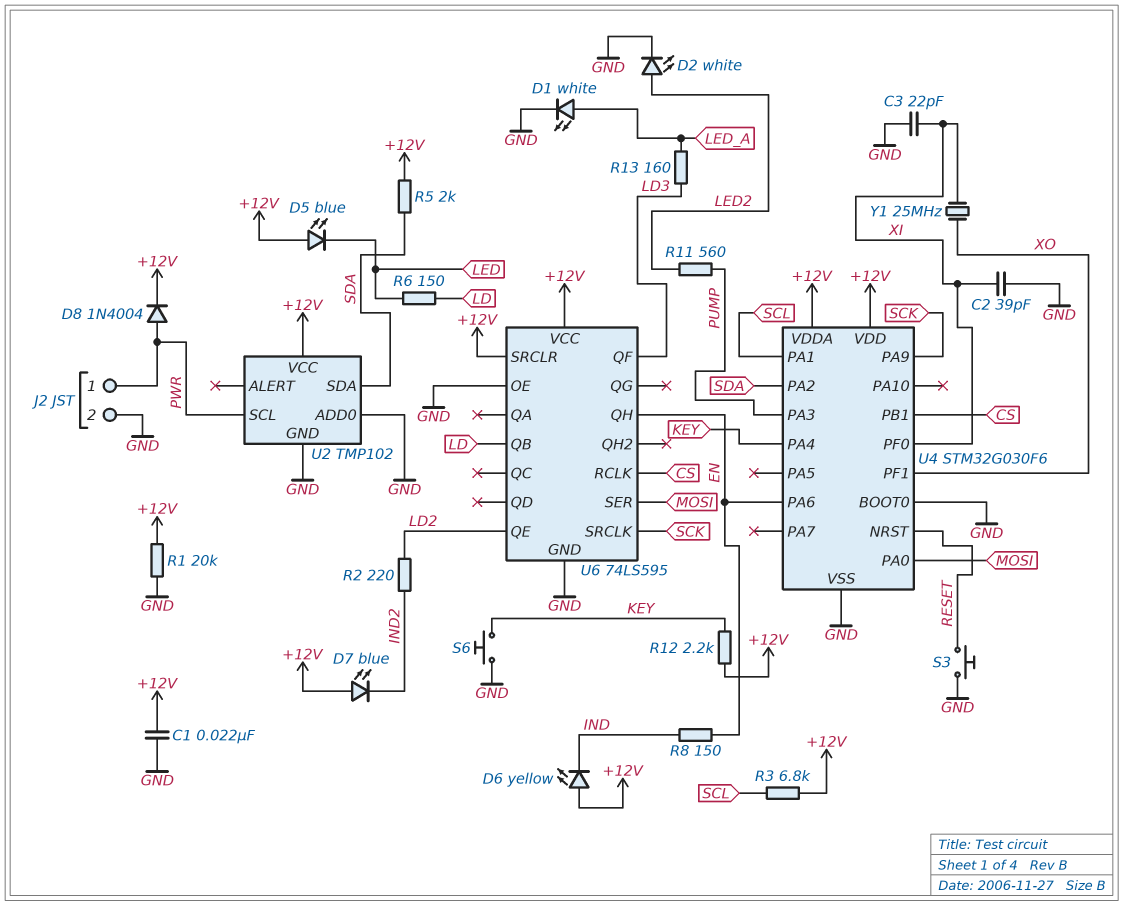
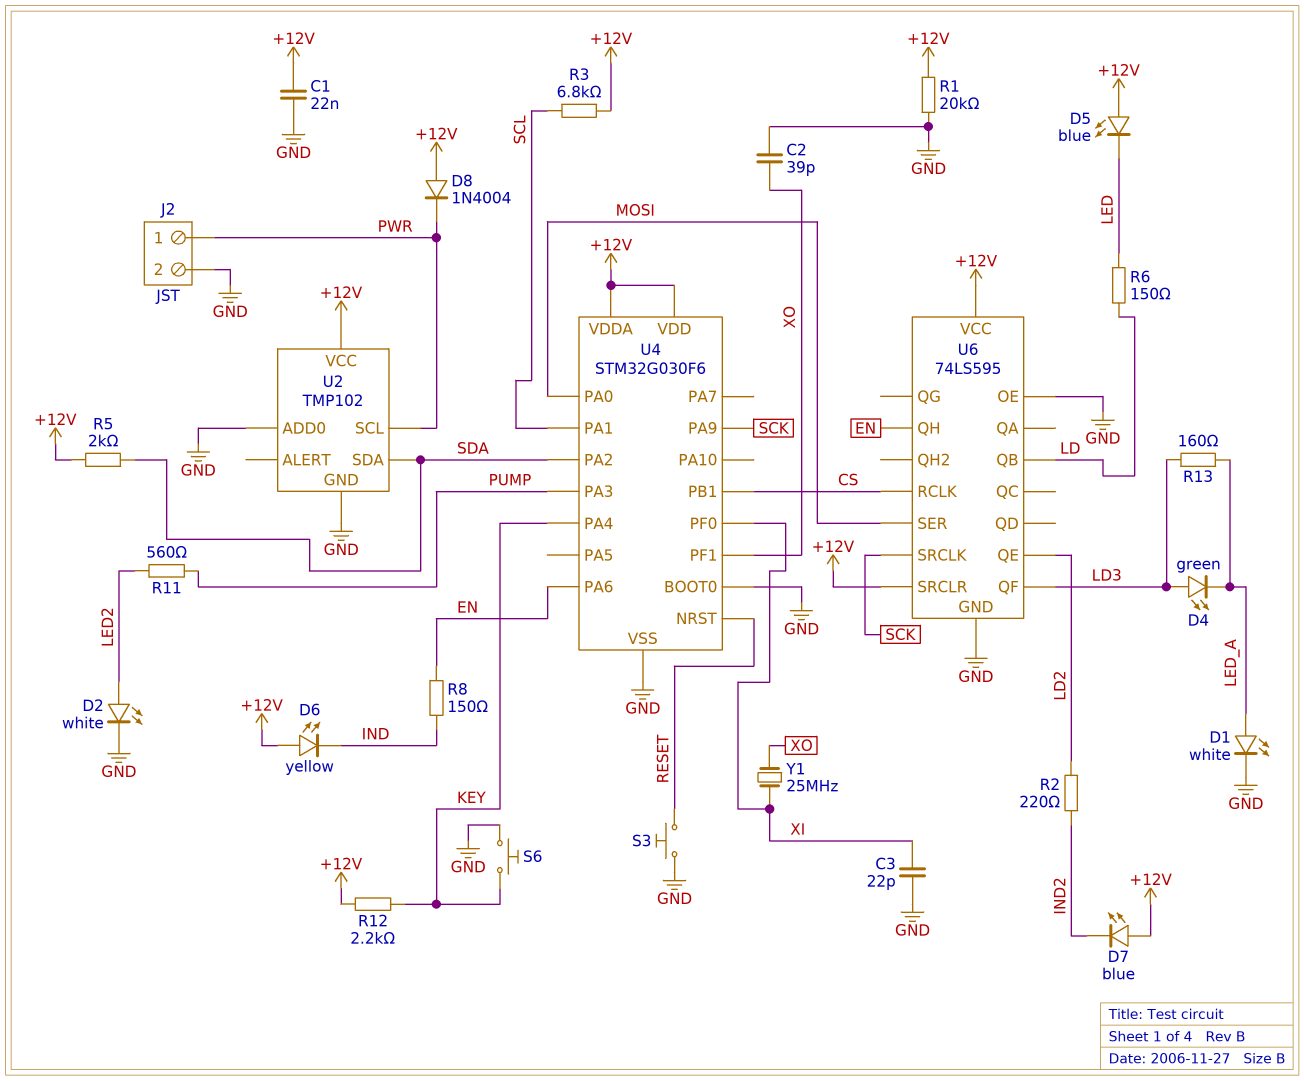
C2: 39pF (GND, XI) -> 39pF (GND, XO)
D4: none -> LED green (A LD3, K LED_A)
D8: diode 1N4004 (A PWR, K +12V) -> diode 1N4004 (A +12V, K PWR)

